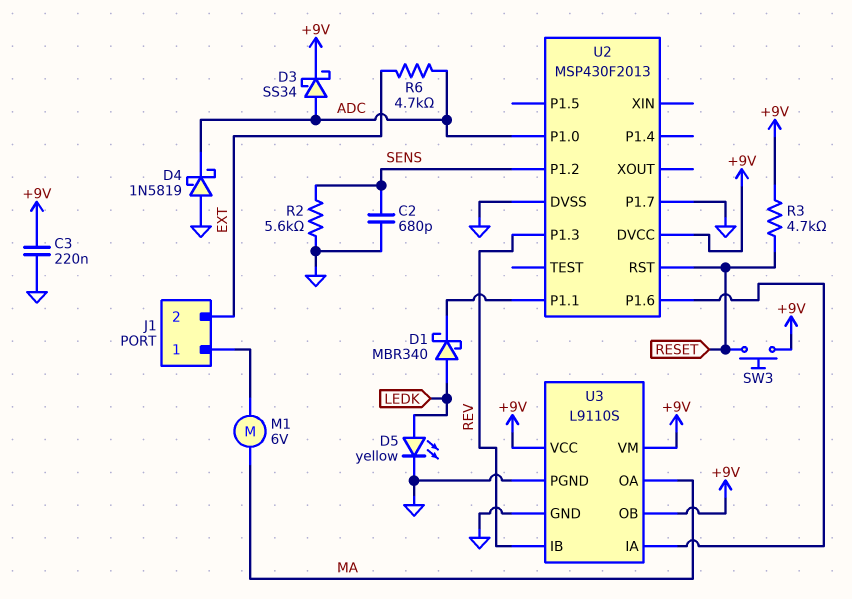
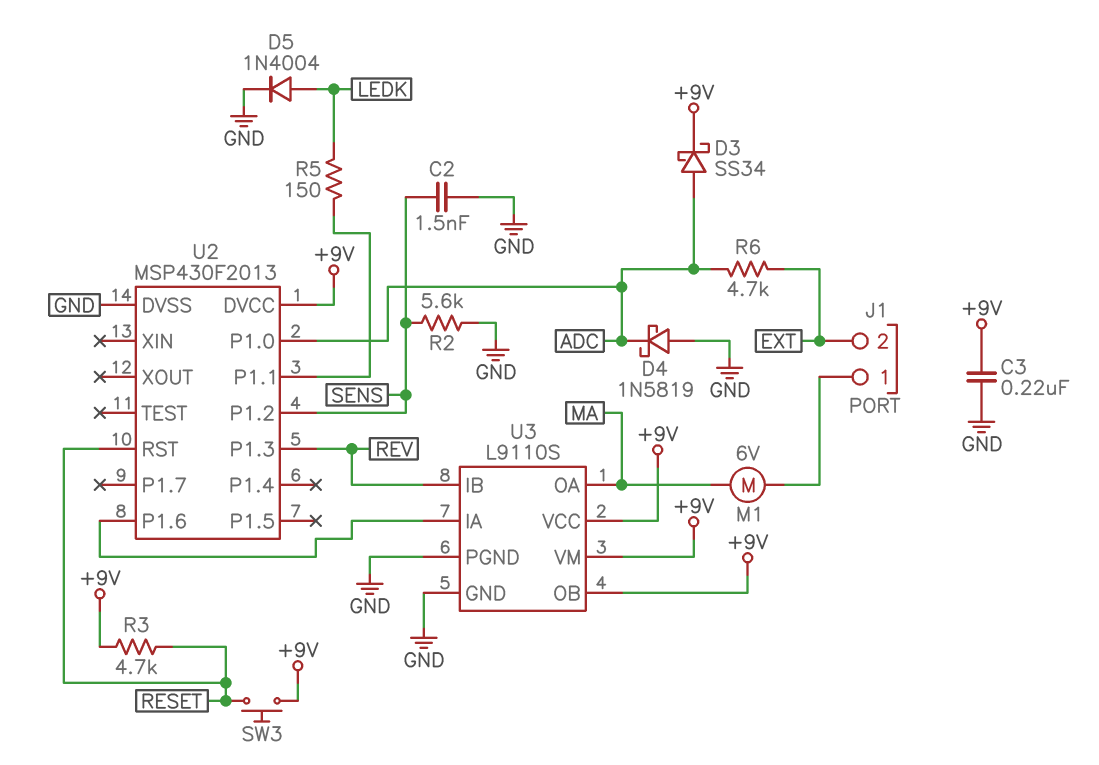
C2: 680pF (GND, SENS) -> 1.5nF (GND, SENS)
D1: schottky MBR340 (A LEDK, K U2/P1.1) -> none
D5: LED yellow (A LEDK, K GND) -> diode 1N4004 (A LEDK, K GND)
R5: none -> 150 (LEDK, U2/P1.1)
U2 pin P1.7: GND -> none

